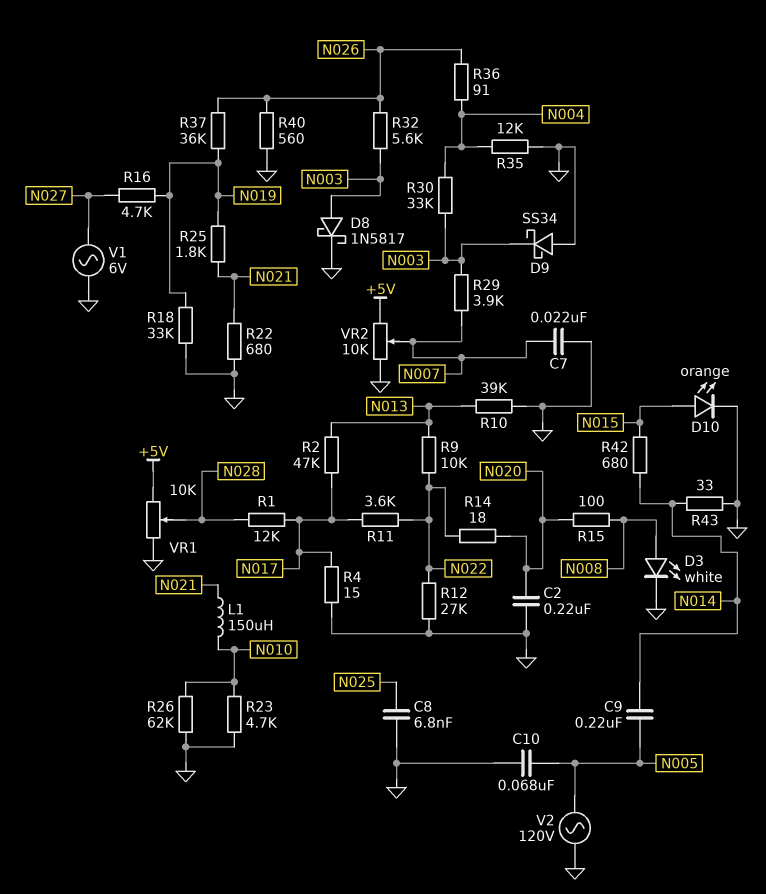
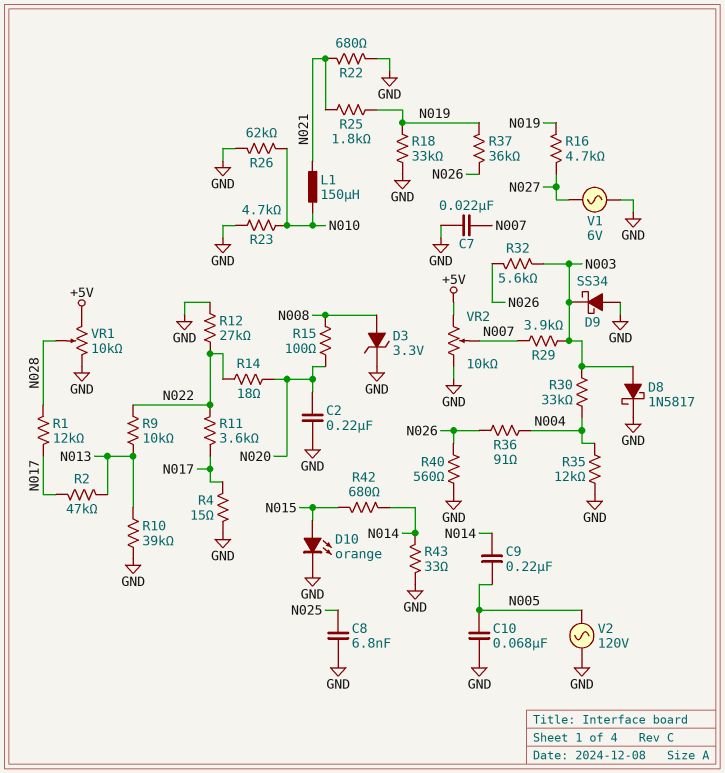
D3: LED white (A N008, K GND) -> zener 3.3V (A N008, K GND)

